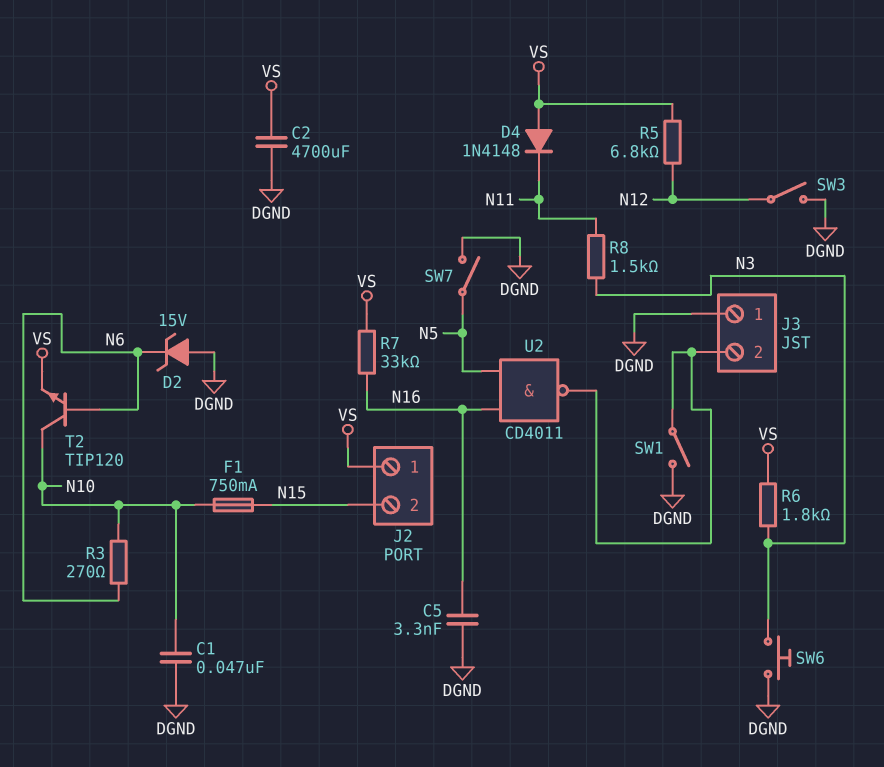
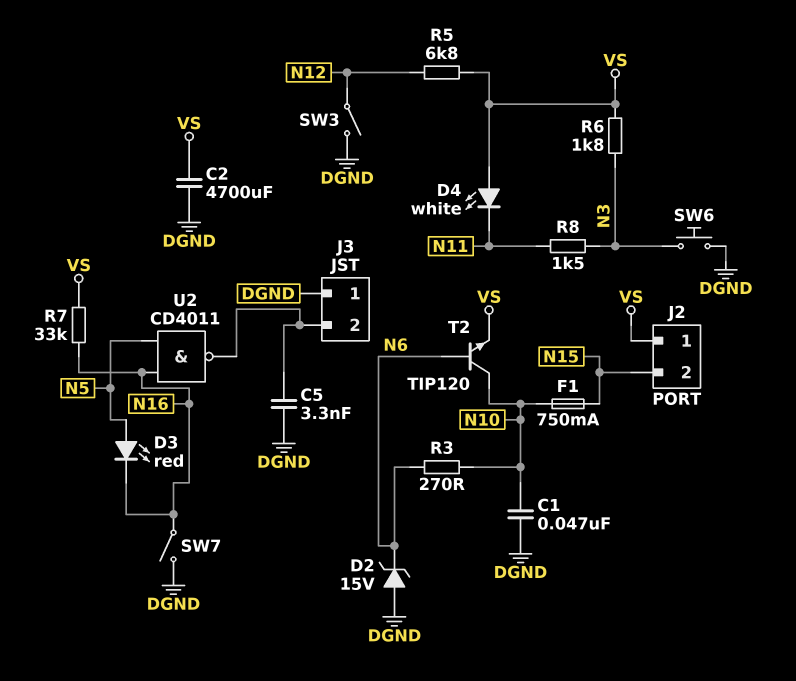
C5: 3.3nF (DGND, N16) -> 3.3nF (DGND, J3/2)
D3: none -> LED red (A N5, K N16)
D4: diode 1N4148 (A VS, K N11) -> LED white (A VS, K N11)
SW1: switch (DGND, J3/2) -> none
SW7: switch (DGND, N5) -> switch (DGND, N16)

